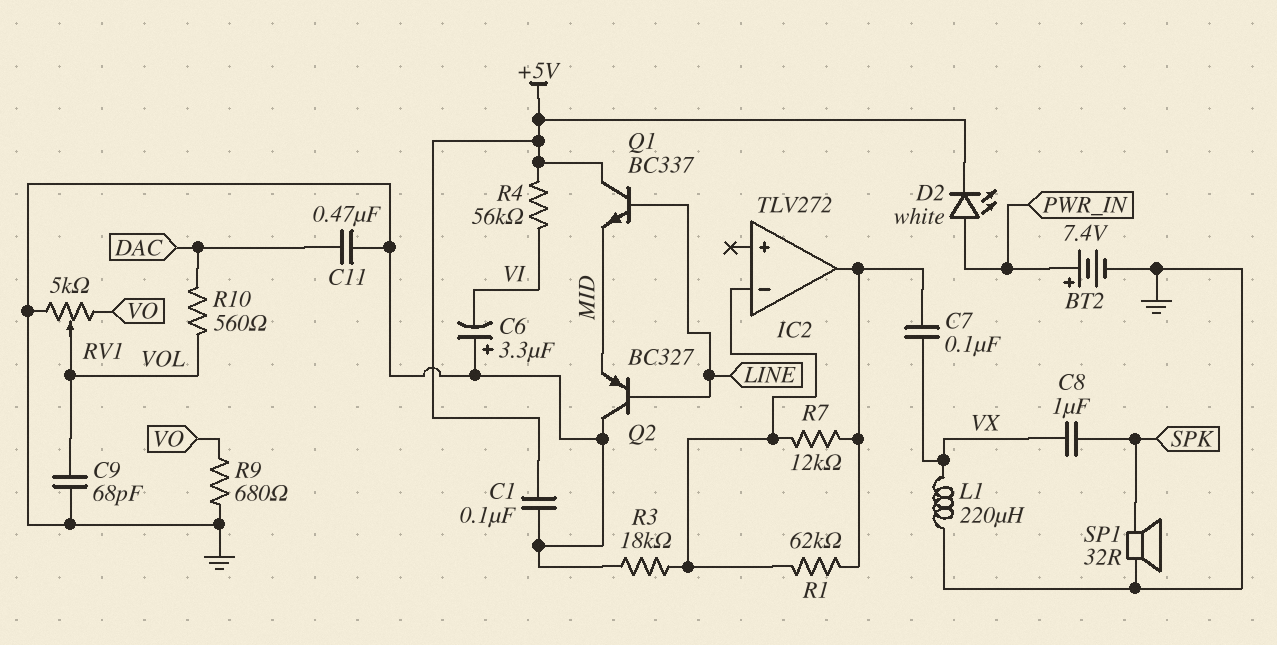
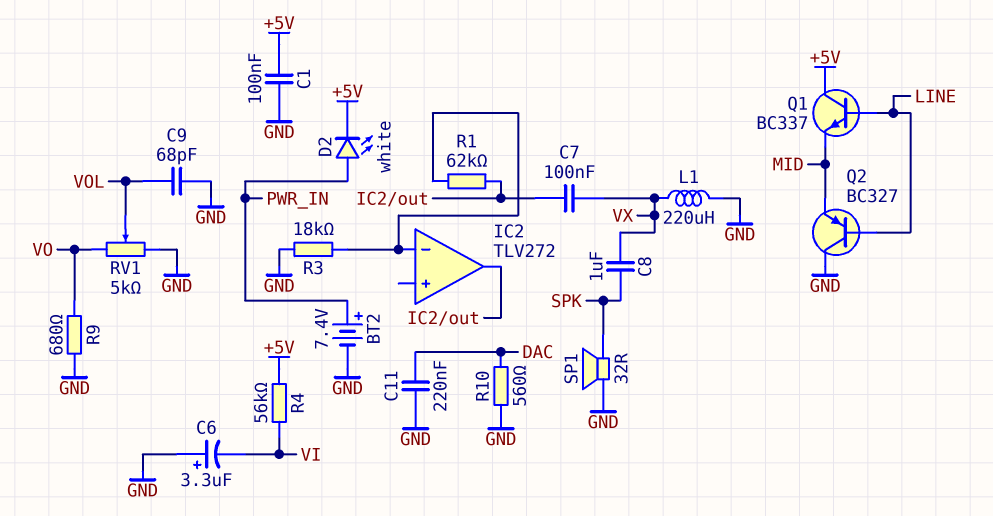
C11: 470nF (DAC, GND) -> 220nF (DAC, GND)
R7: 12k (IC2/in-, IC2/out) -> none
R10: 560 (DAC, VOL) -> 560 (DAC, GND)

